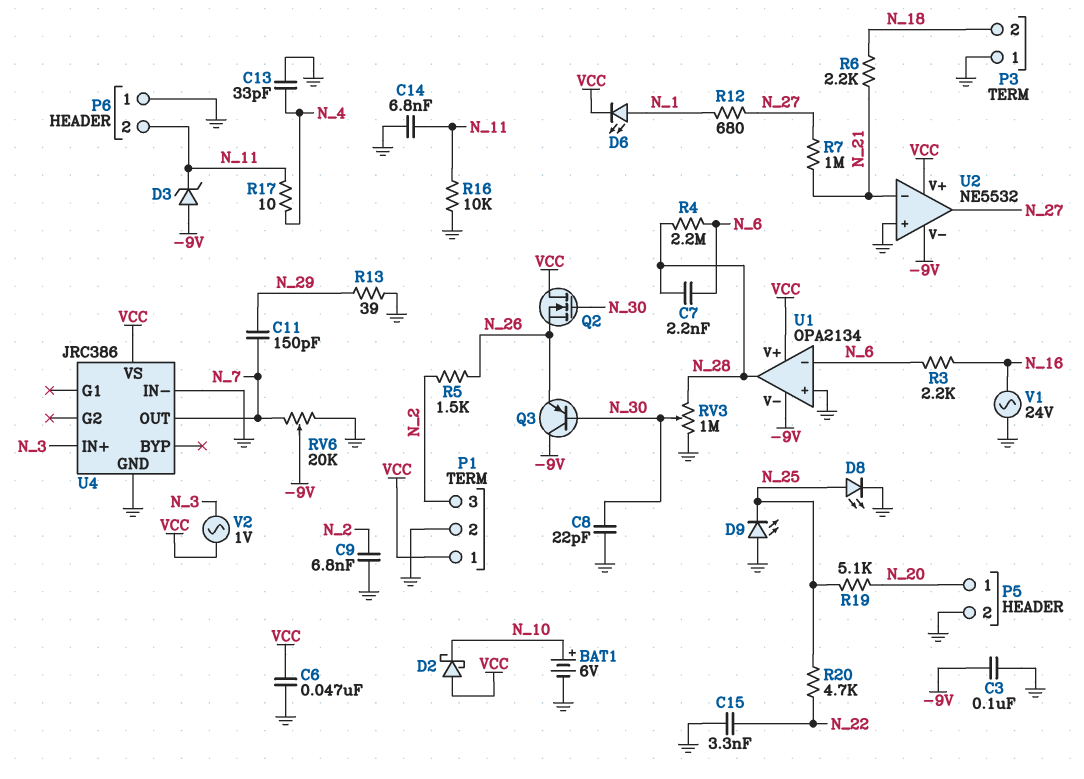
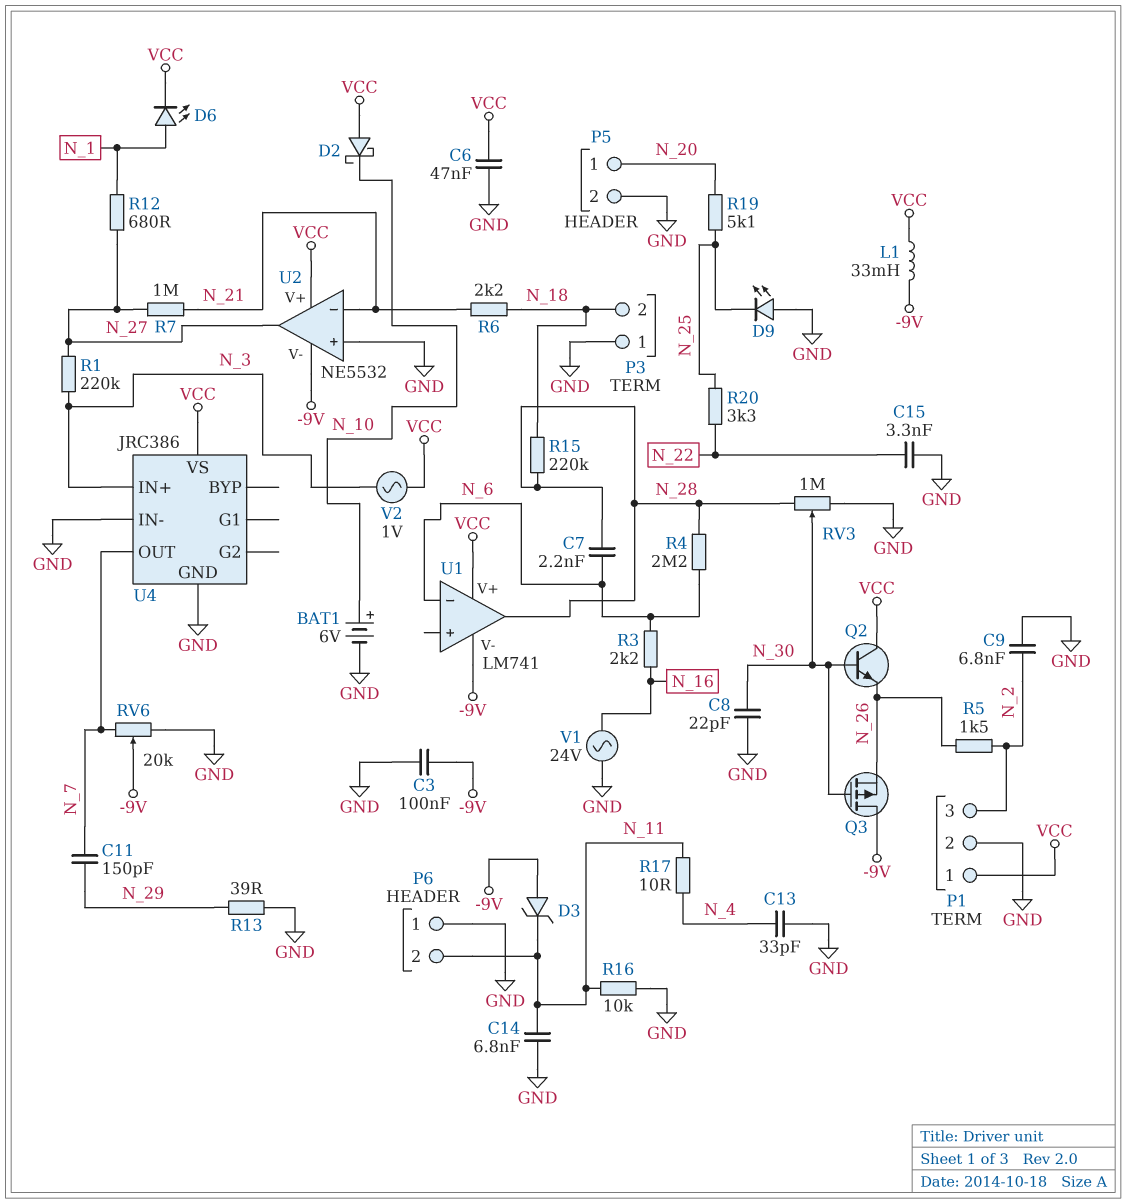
D8: LED (A N_25, K GND) -> none
L1: none -> 33mH (-9V, VCC)
Q2: NMOS (G N_30, D VCC, S N_26) -> NPN (B N_30, C VCC, E N_26)
Q3: PNP (B N_30, C -9V, E N_26) -> PMOS (G N_30, D -9V, S N_26)
R1: none -> 220k (N_3, N_27)
R15: none -> 220k (N_18, N_28)
R20: 4.7k (N_22, N_25) -> 3.3k (N_22, N_25)
U1: OPA2134 -> LM741
U1 pin in+: GND -> none

